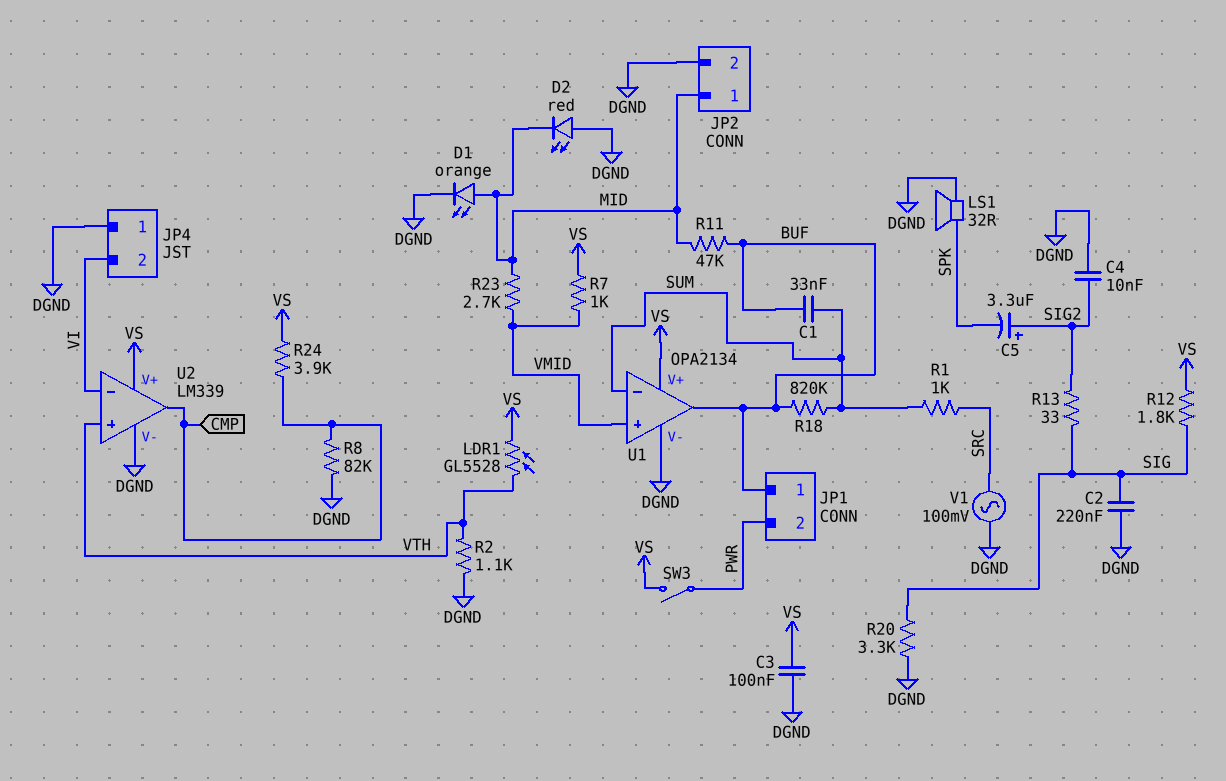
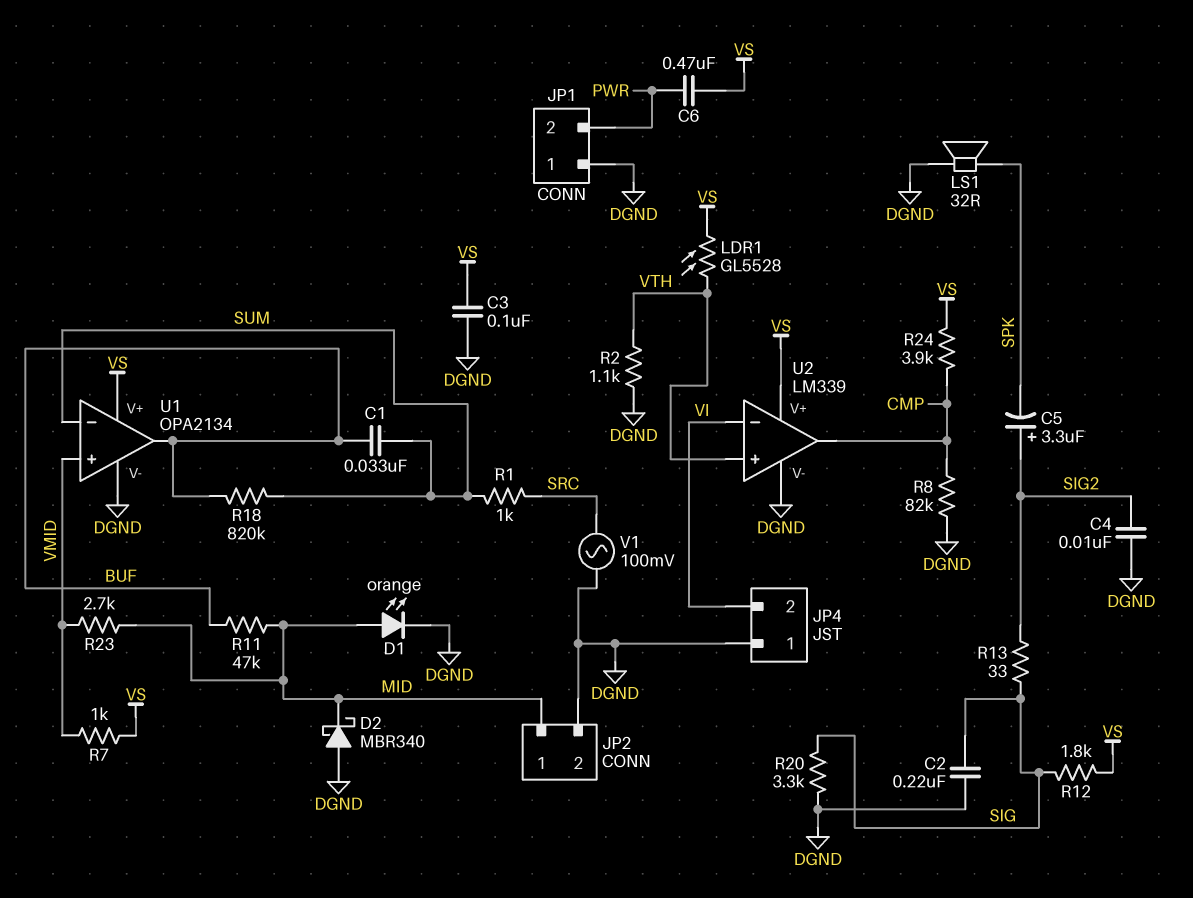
C6: none -> 470nF (PWR, VS)
D2: LED red (A DGND, K MID) -> schottky MBR340 (A DGND, K MID)
JP1 pin 1: BUF -> DGND
SW3: switch (PWR, VS) -> none

